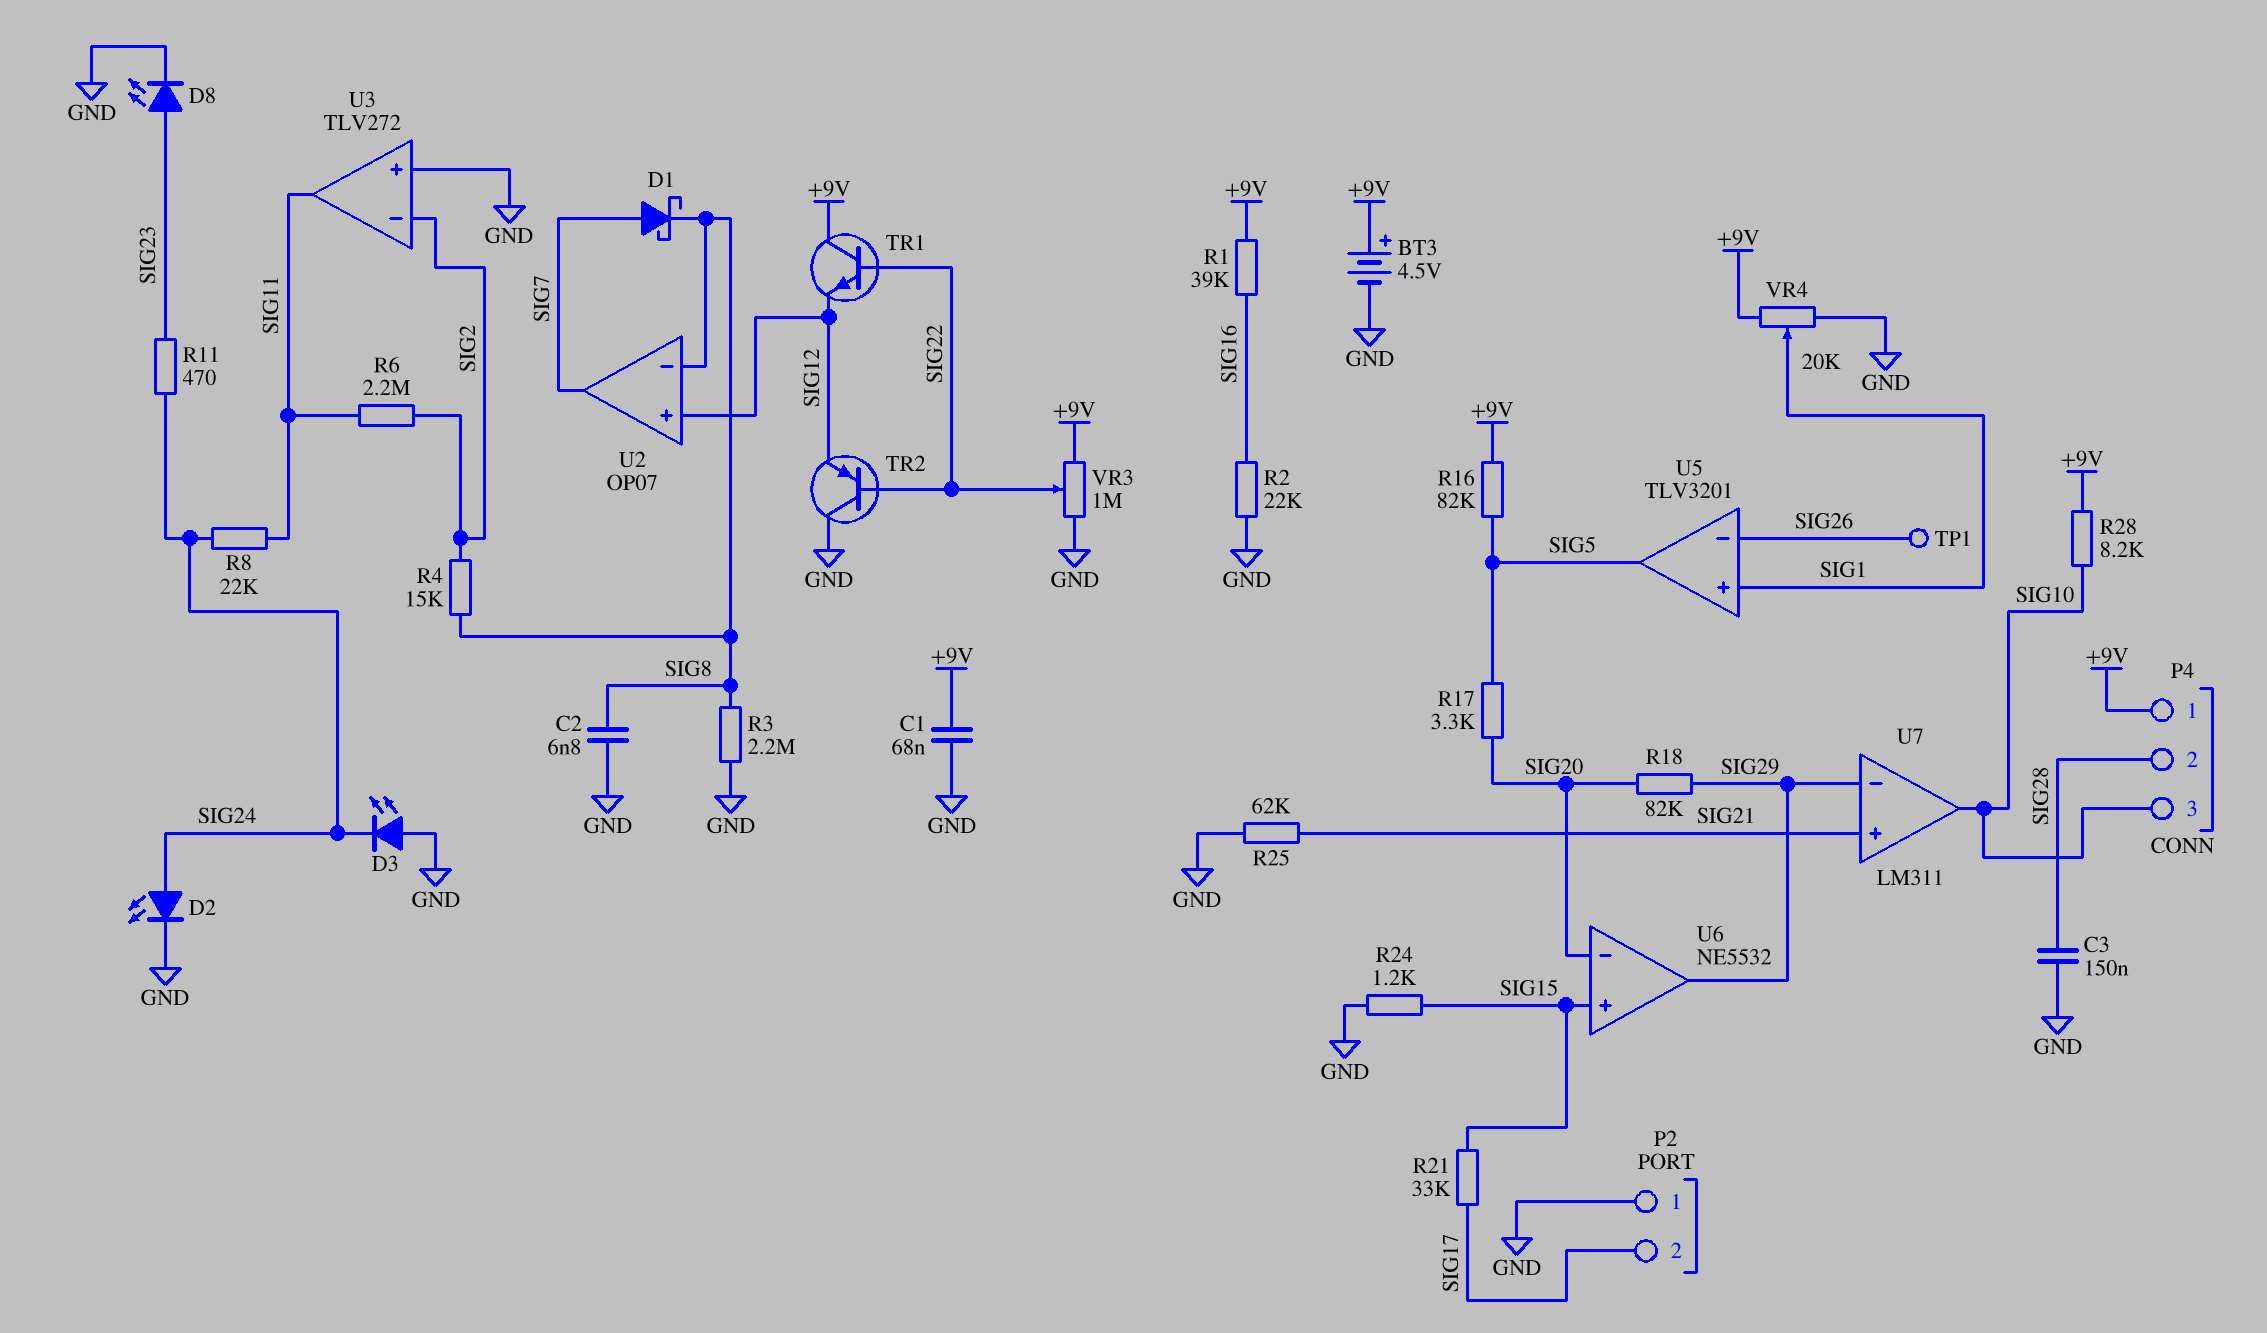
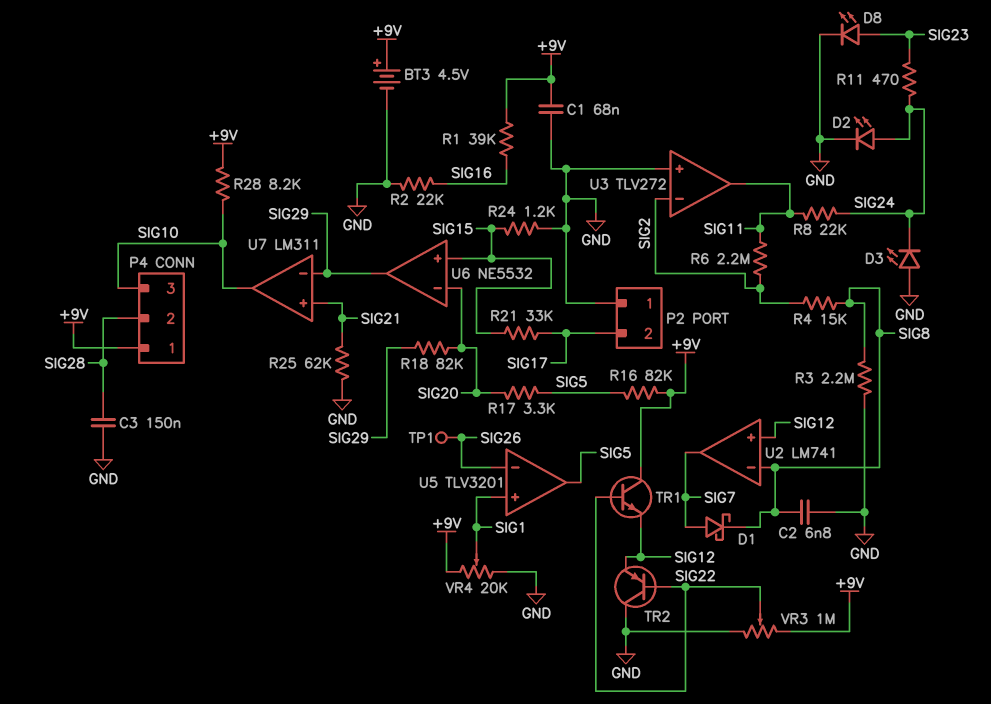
U2: OP07 -> LM741

